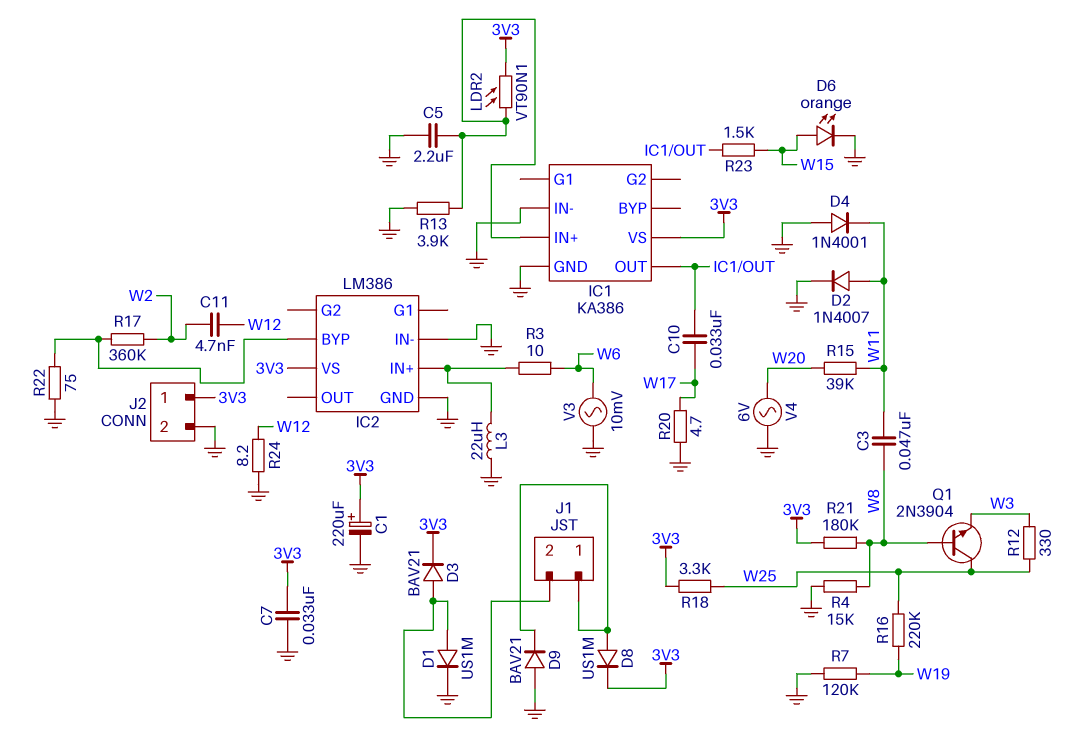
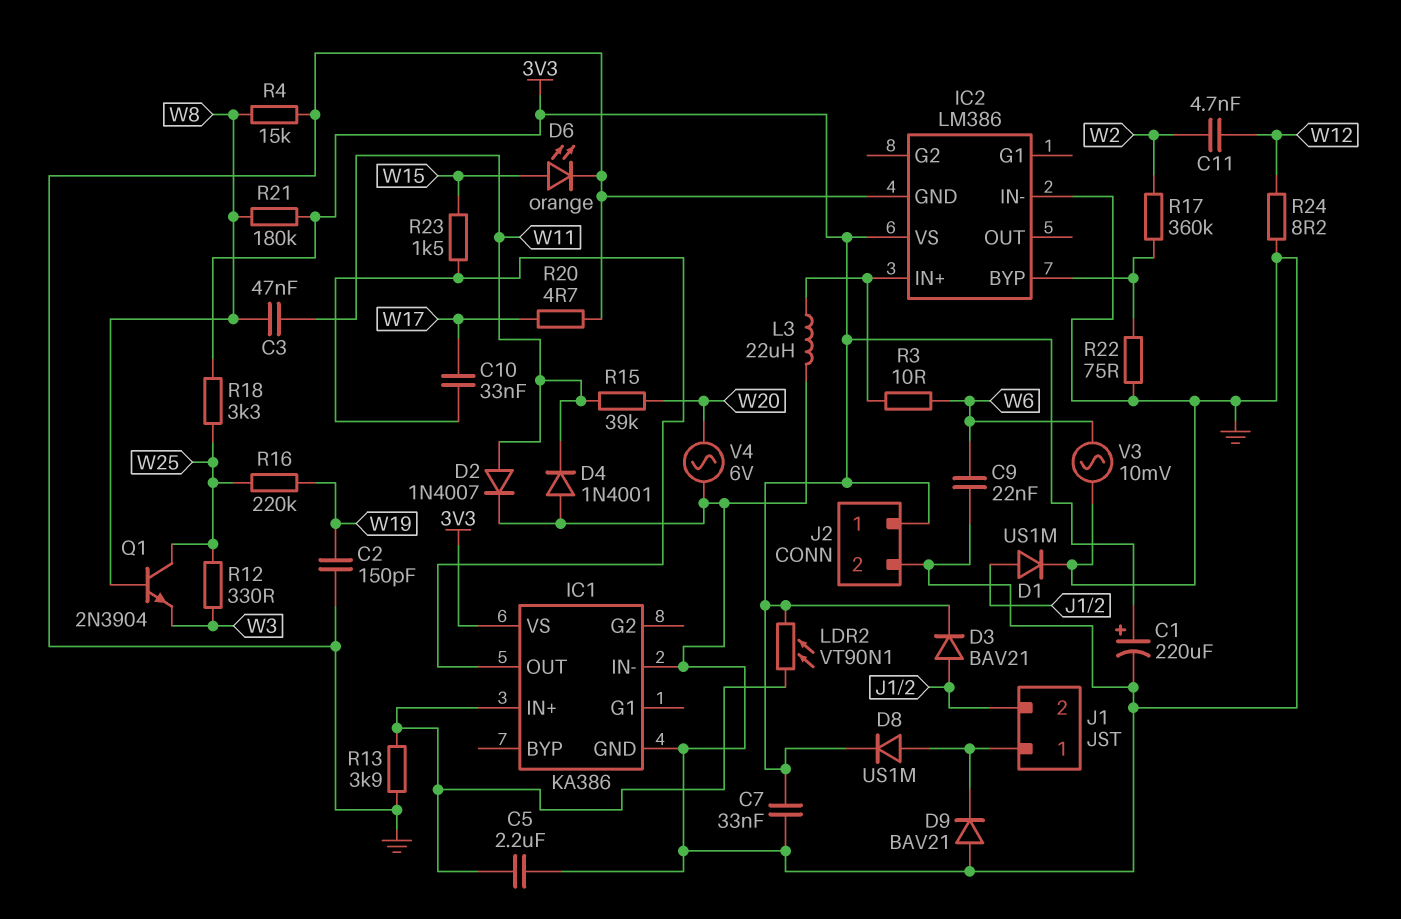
C2: none -> 150pF (GND, W19)
C9: none -> 22nF (GND, W6)
R7: 120k (GND, W19) -> none

